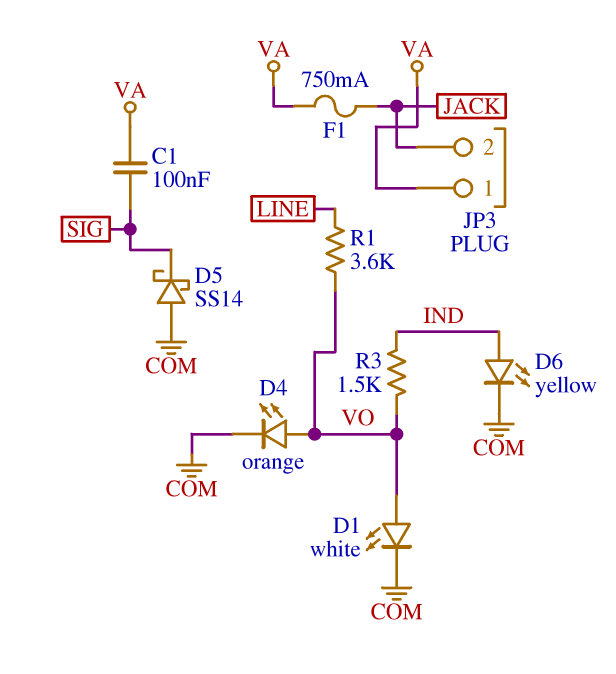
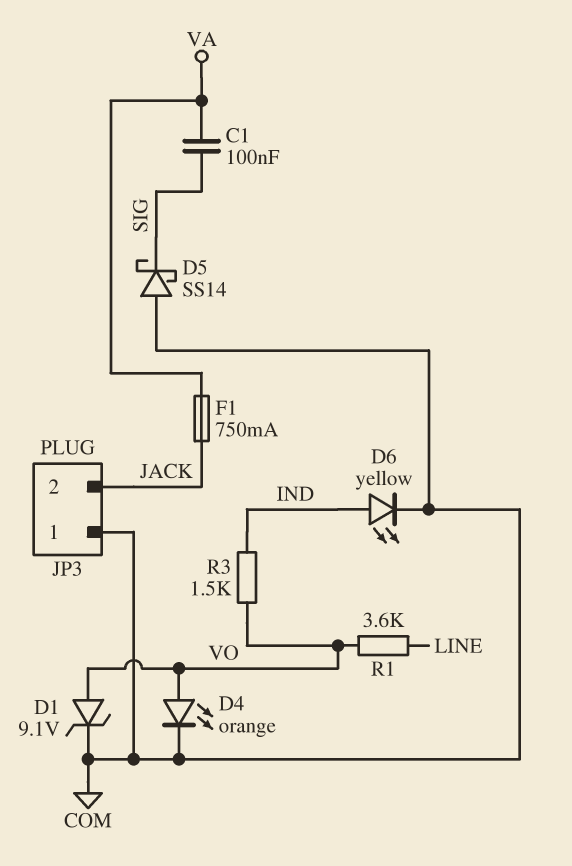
D1: LED white (A VO, K COM) -> zener 9.1V (A VO, K COM)
JP3 pin 1: VA -> COM

